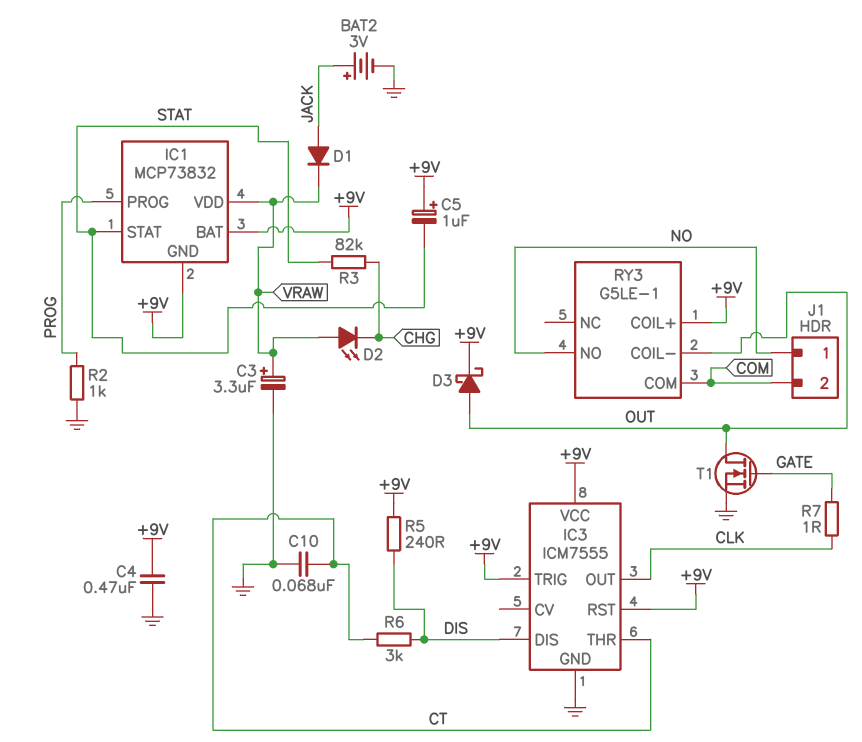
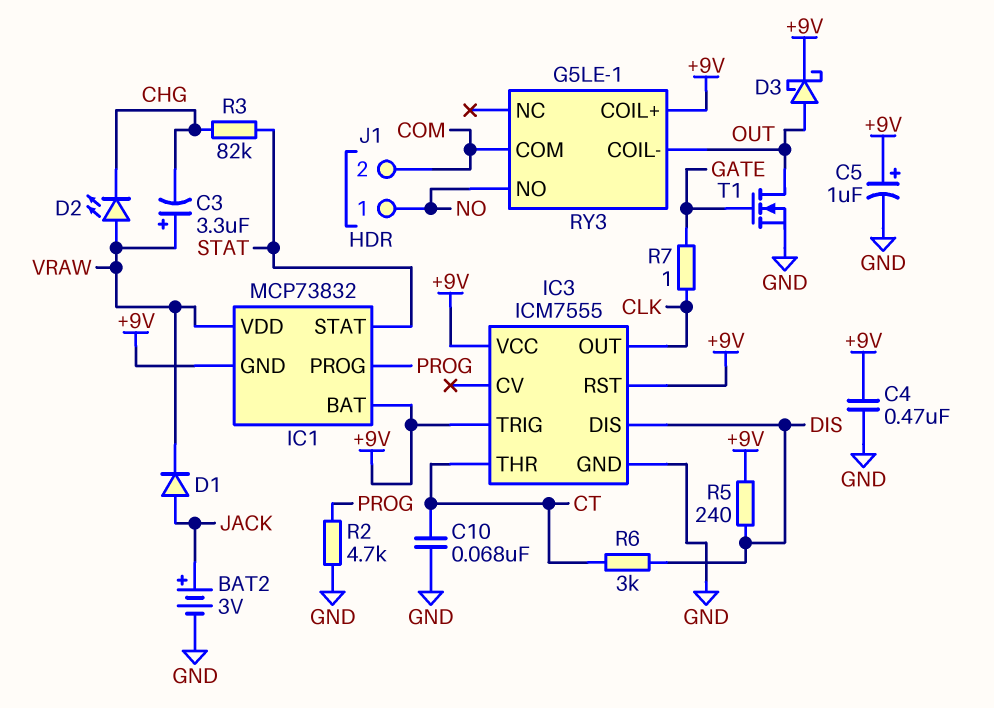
C3: 3.3uF (plus VRAW, minus GND) -> 3.3uF (plus VRAW, minus CHG)
C5: 1uF (plus +9V, minus STAT) -> 1uF (plus +9V, minus GND)
R2: 1k (GND, PROG) -> 4.7k (GND, PROG)

